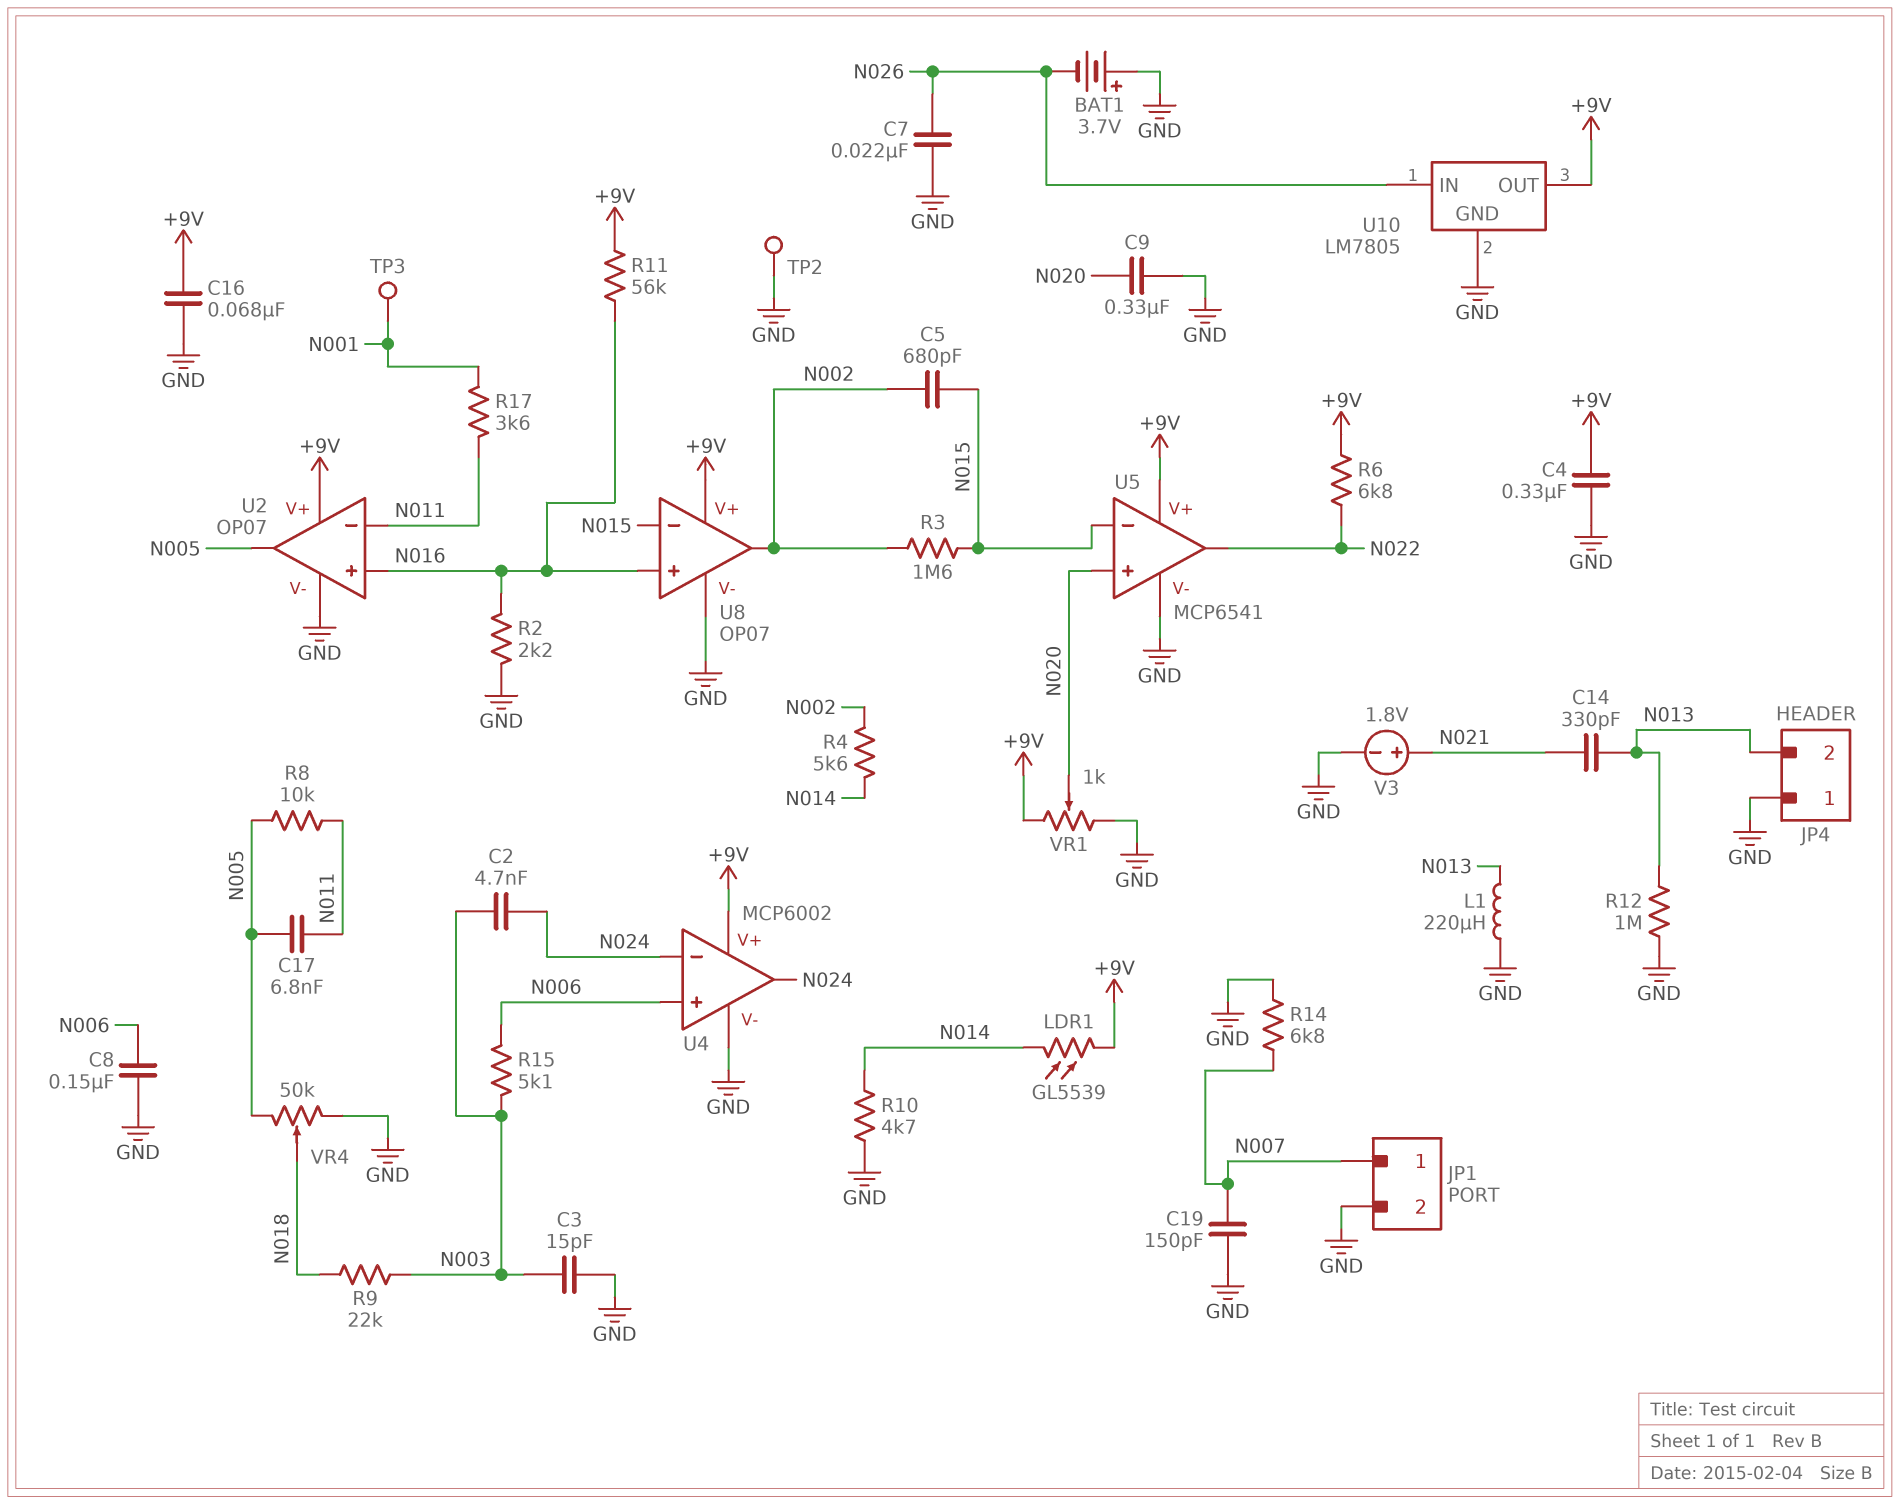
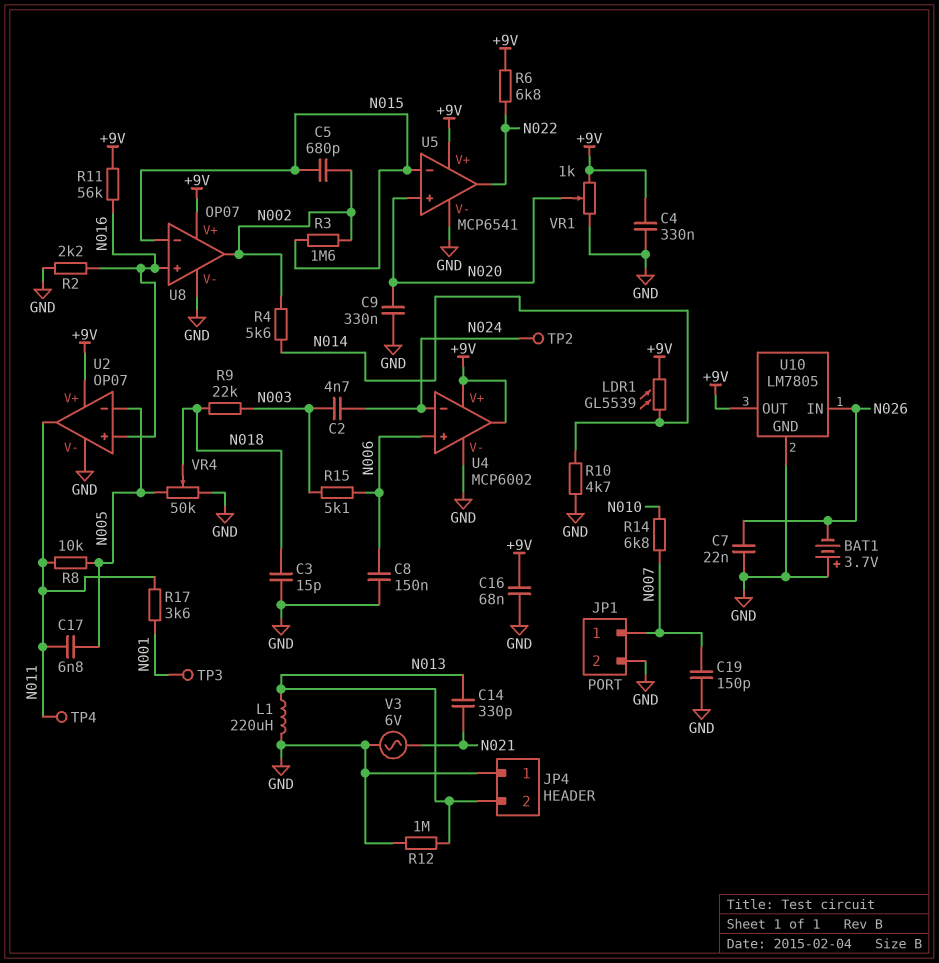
C3: 15pF (GND, N003) -> 15pF (GND, N018)
R14: 6.8k (GND, N007) -> 6.8k (N007, N010)
TP2: test point (GND) -> test point (N024)
TP4: none -> test point (N011)
U2 pin in-: N011 -> N005
U2 pin out: N005 -> N011
U4 pin out: N024 -> +9V
V3: 1.8V (plus N021, minus GND) -> AC 6V (GND, N021)

